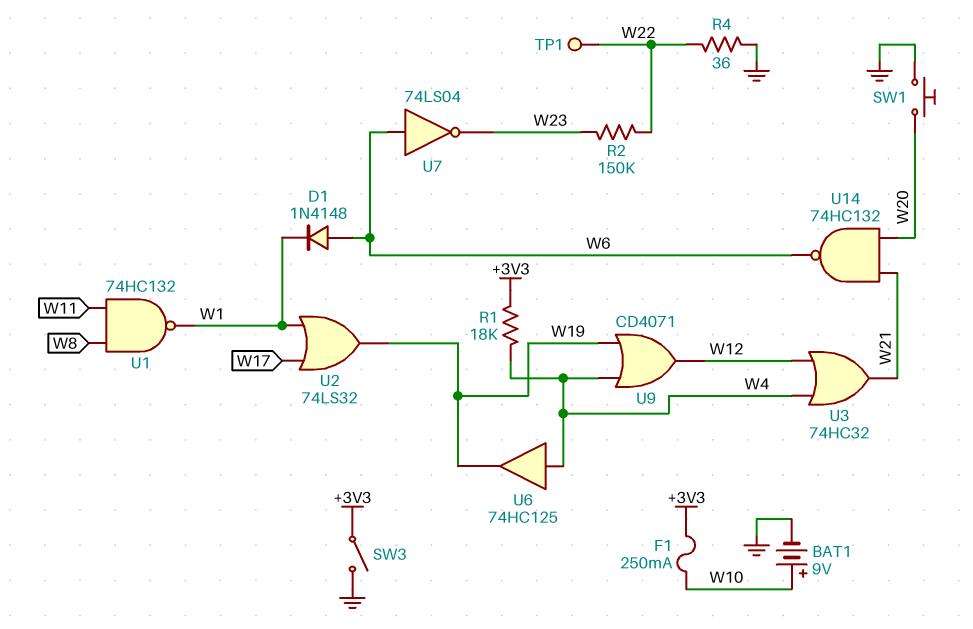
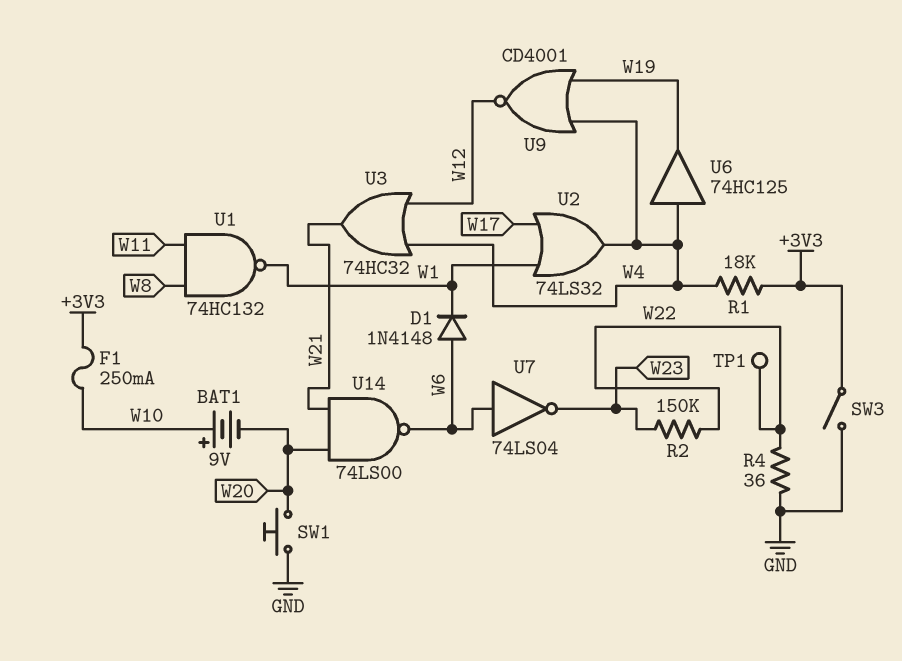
BAT1: 9V (plus W10, minus GND) -> 9V (plus W10, minus W20)
U2: OR 74LS32 (in W1, in W17, out W19) -> OR 74LS32 (in W1, in W17, out W4)
U9: OR CD4071 (in W4, in W19, out W12) -> NOR CD4001 (in W4, in W19, out W12)
U14: NAND 74HC132 (in W20, in W21, out W6) -> NAND 74LS00 (in W20, in W21, out W6)

